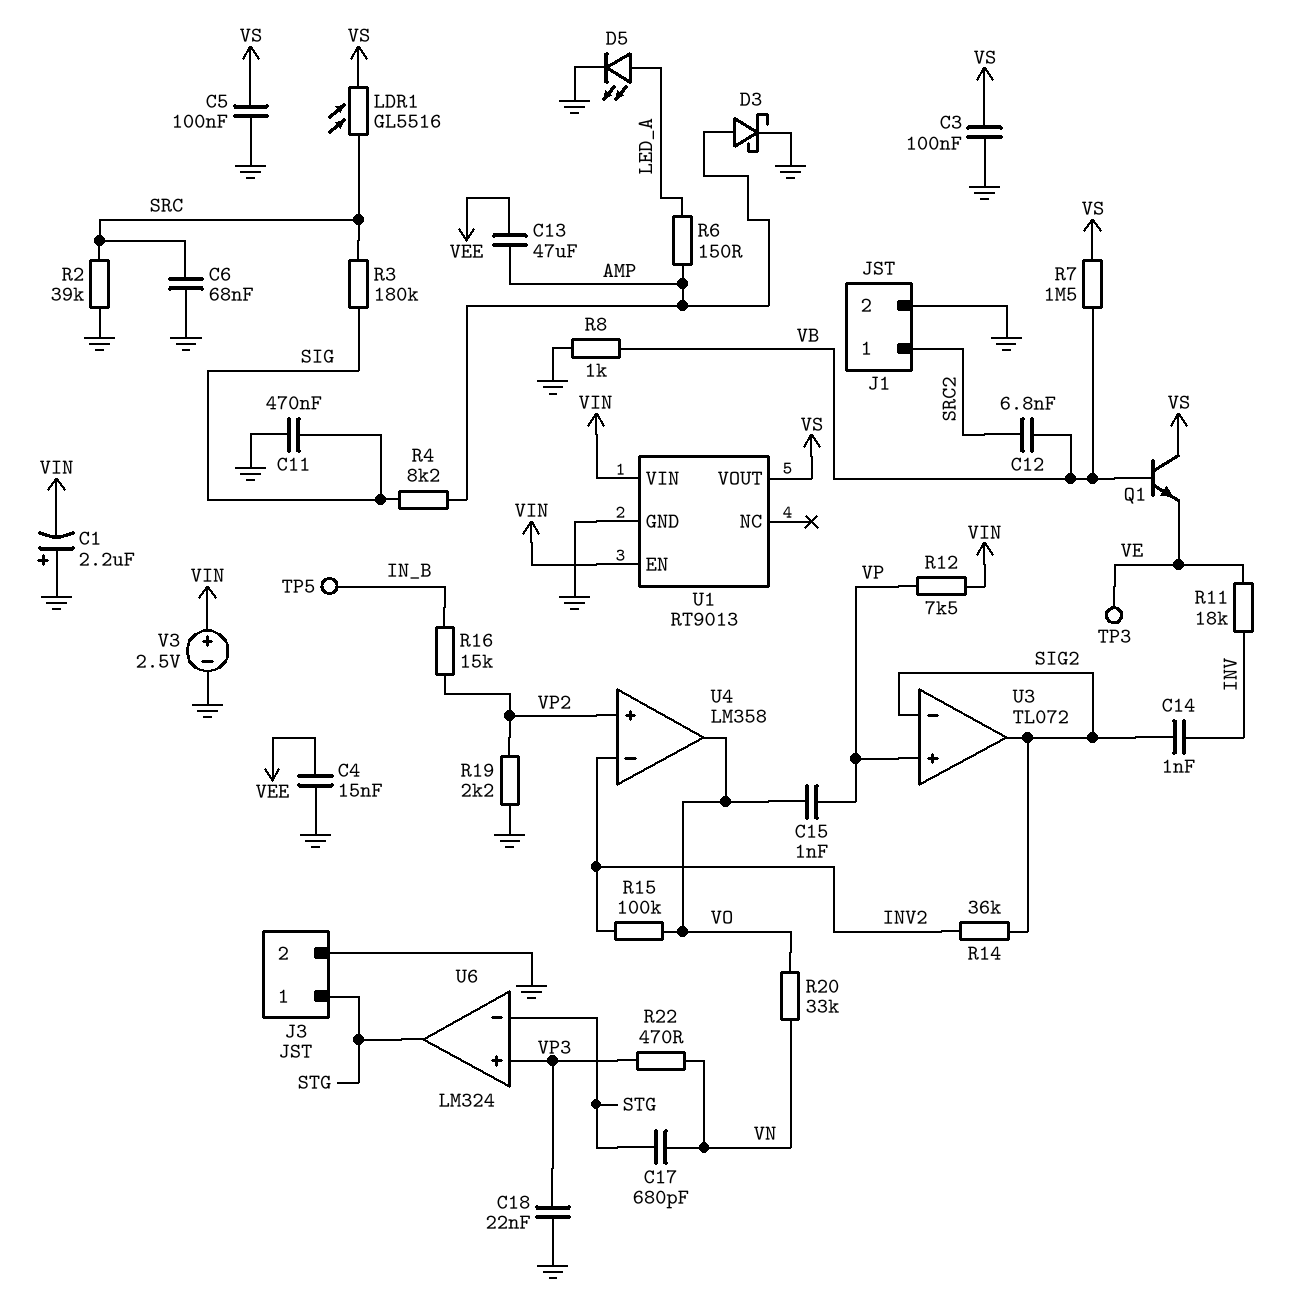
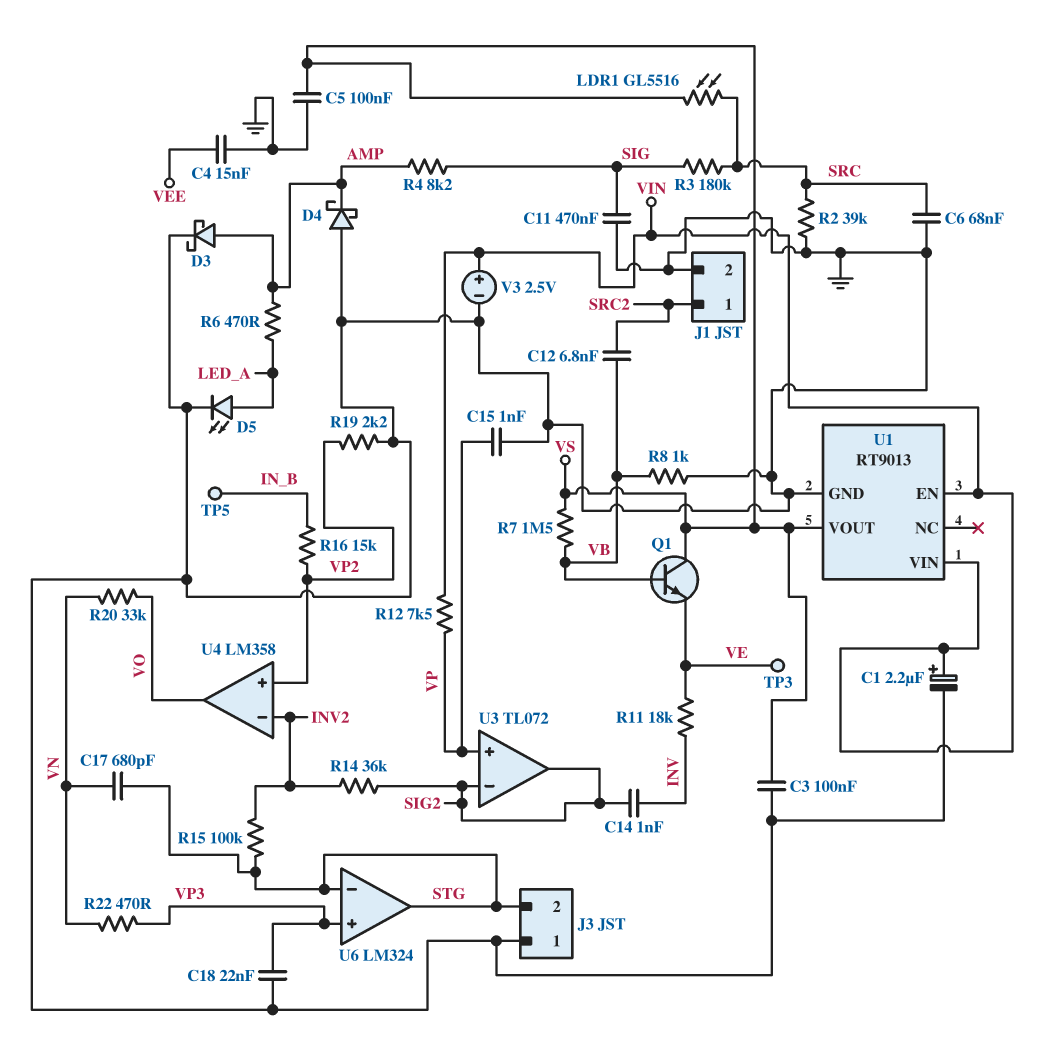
C1: 2.2uF (plus GND, minus VIN) -> 2.2uF (plus VIN, minus GND)
C13: 47uF (AMP, VEE) -> none
C15: 1nF (VO, VP) -> 1nF (GND, VP)
D4: none -> schottky (A GND, K AMP)
J3 pin 1: STG -> GND
J3 pin 2: GND -> STG
R6: 150 (AMP, LED_A) -> 470 (AMP, LED_A)
R15: 100k (INV2, VO) -> 100k (INV2, STG)

